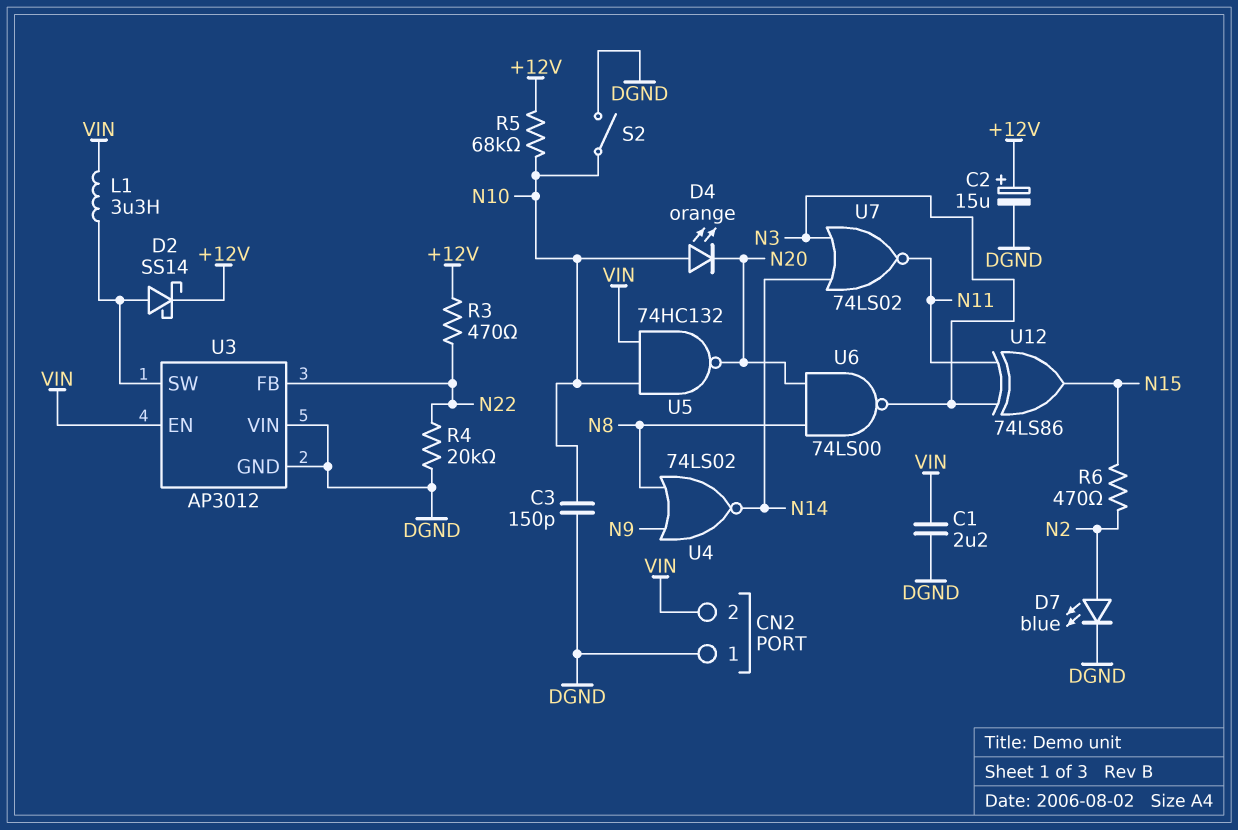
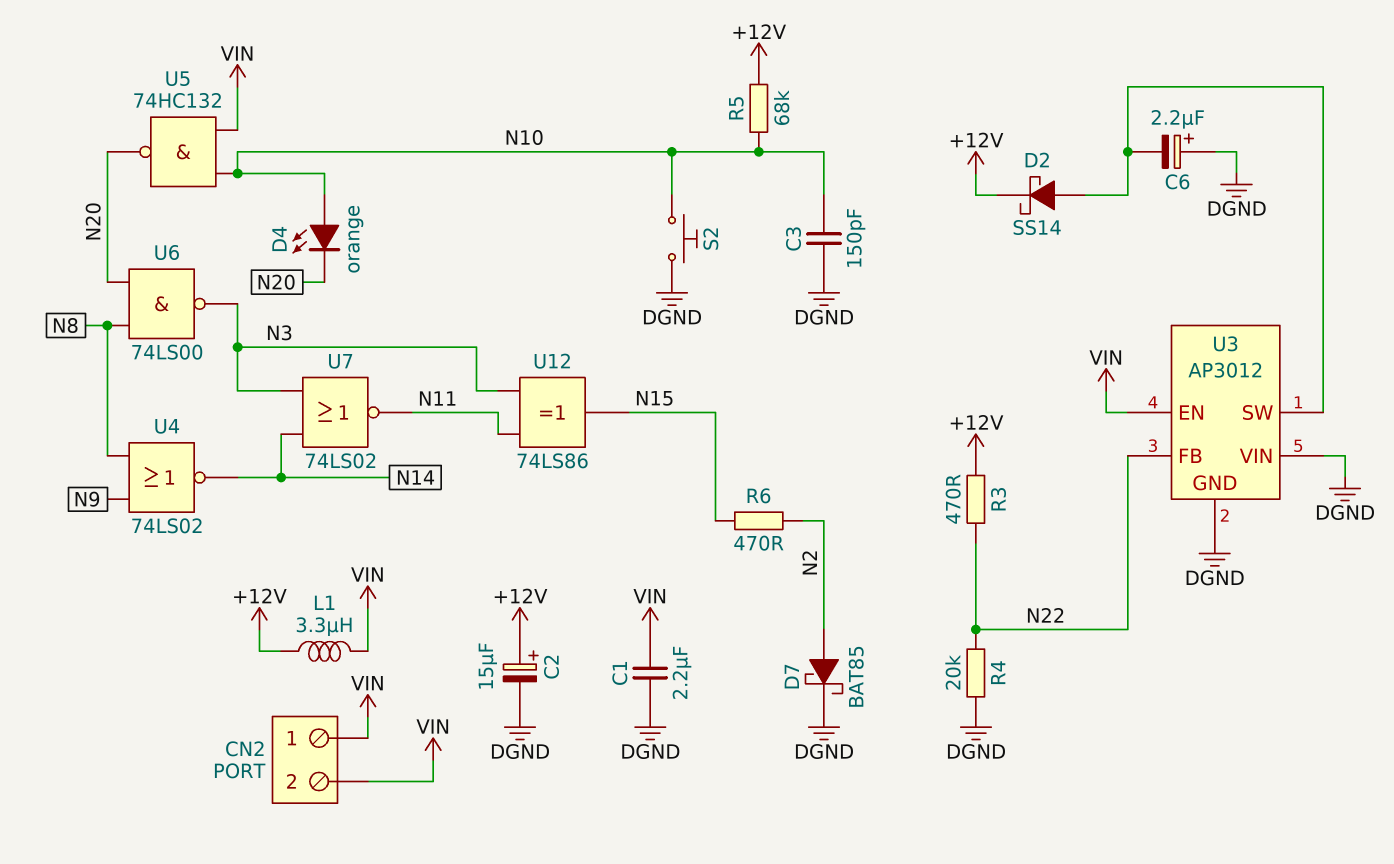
C6: none -> 2.2uF (plus DGND, minus U3/SW)
CN2 pin 1: DGND -> VIN
D7: LED blue (A N2, K DGND) -> schottky BAT85 (A N2, K DGND)
L1: 3.3uH (U3/SW, VIN) -> 3.3uH (+12V, VIN)
S2: switch (DGND, N10) -> button (DGND, N10)

